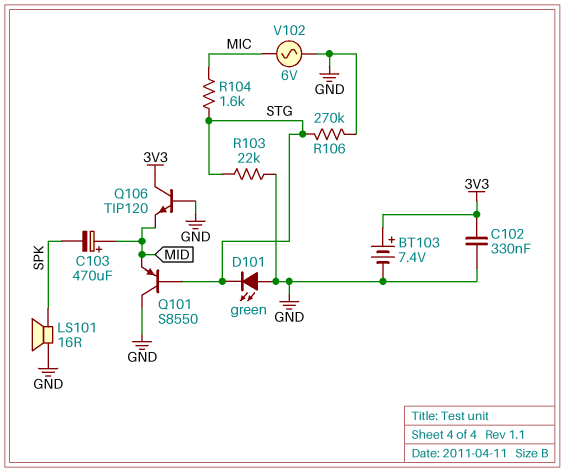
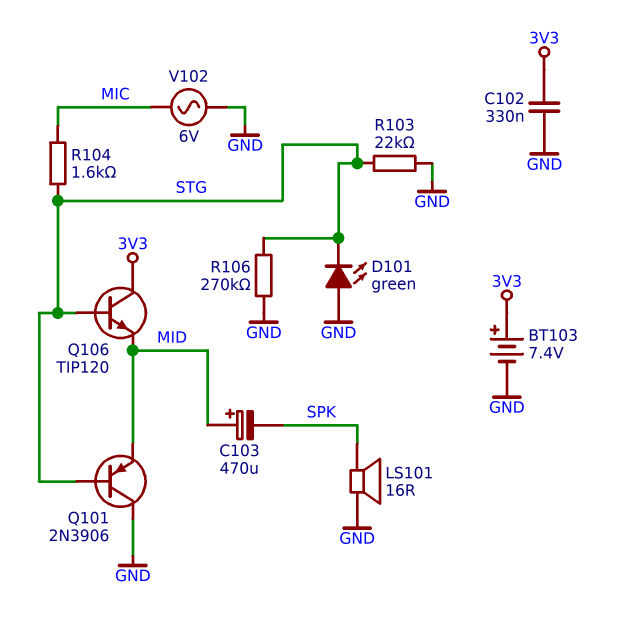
Q101: PNP S8550 (B STG, C GND, E MID) -> PNP 2N3906 (B STG, C GND, E MID)
Q106: NPN TIP120 (B GND, C 3V3, E MID) -> NPN TIP120 (B STG, C 3V3, E MID)

